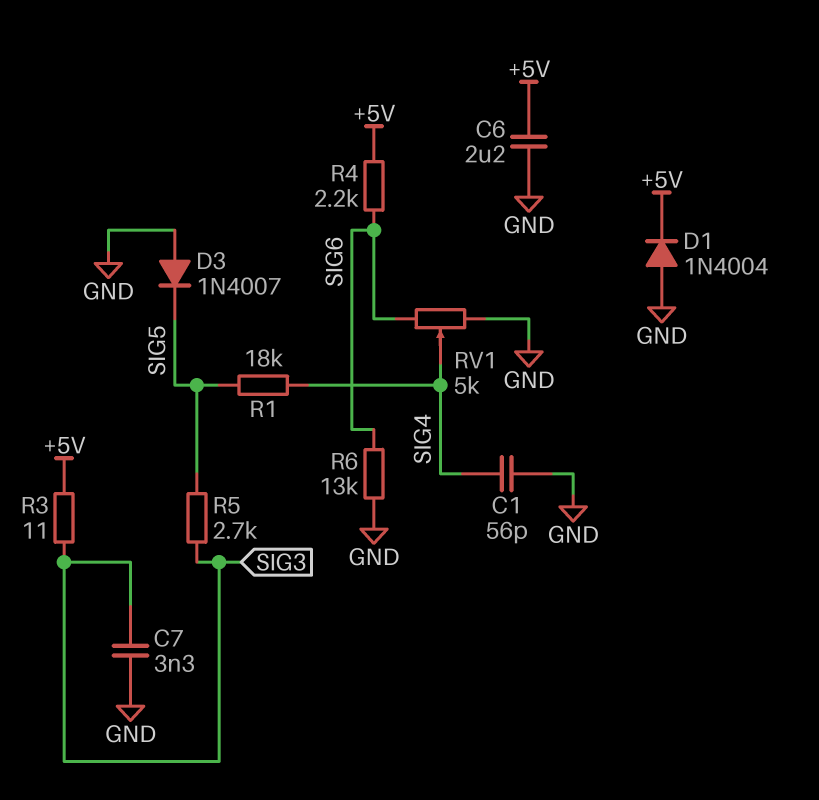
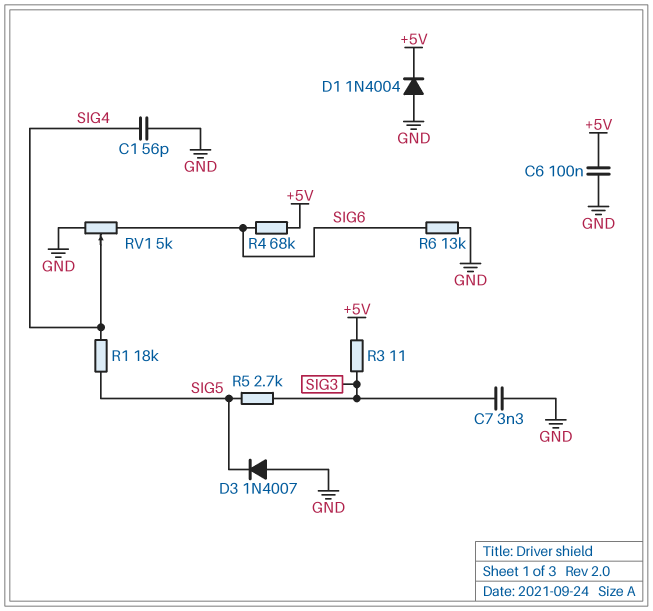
C6: 2.2uF (+5V, GND) -> 100nF (+5V, GND)
R4: 2.2k (+5V, SIG6) -> 68k (+5V, SIG6)

